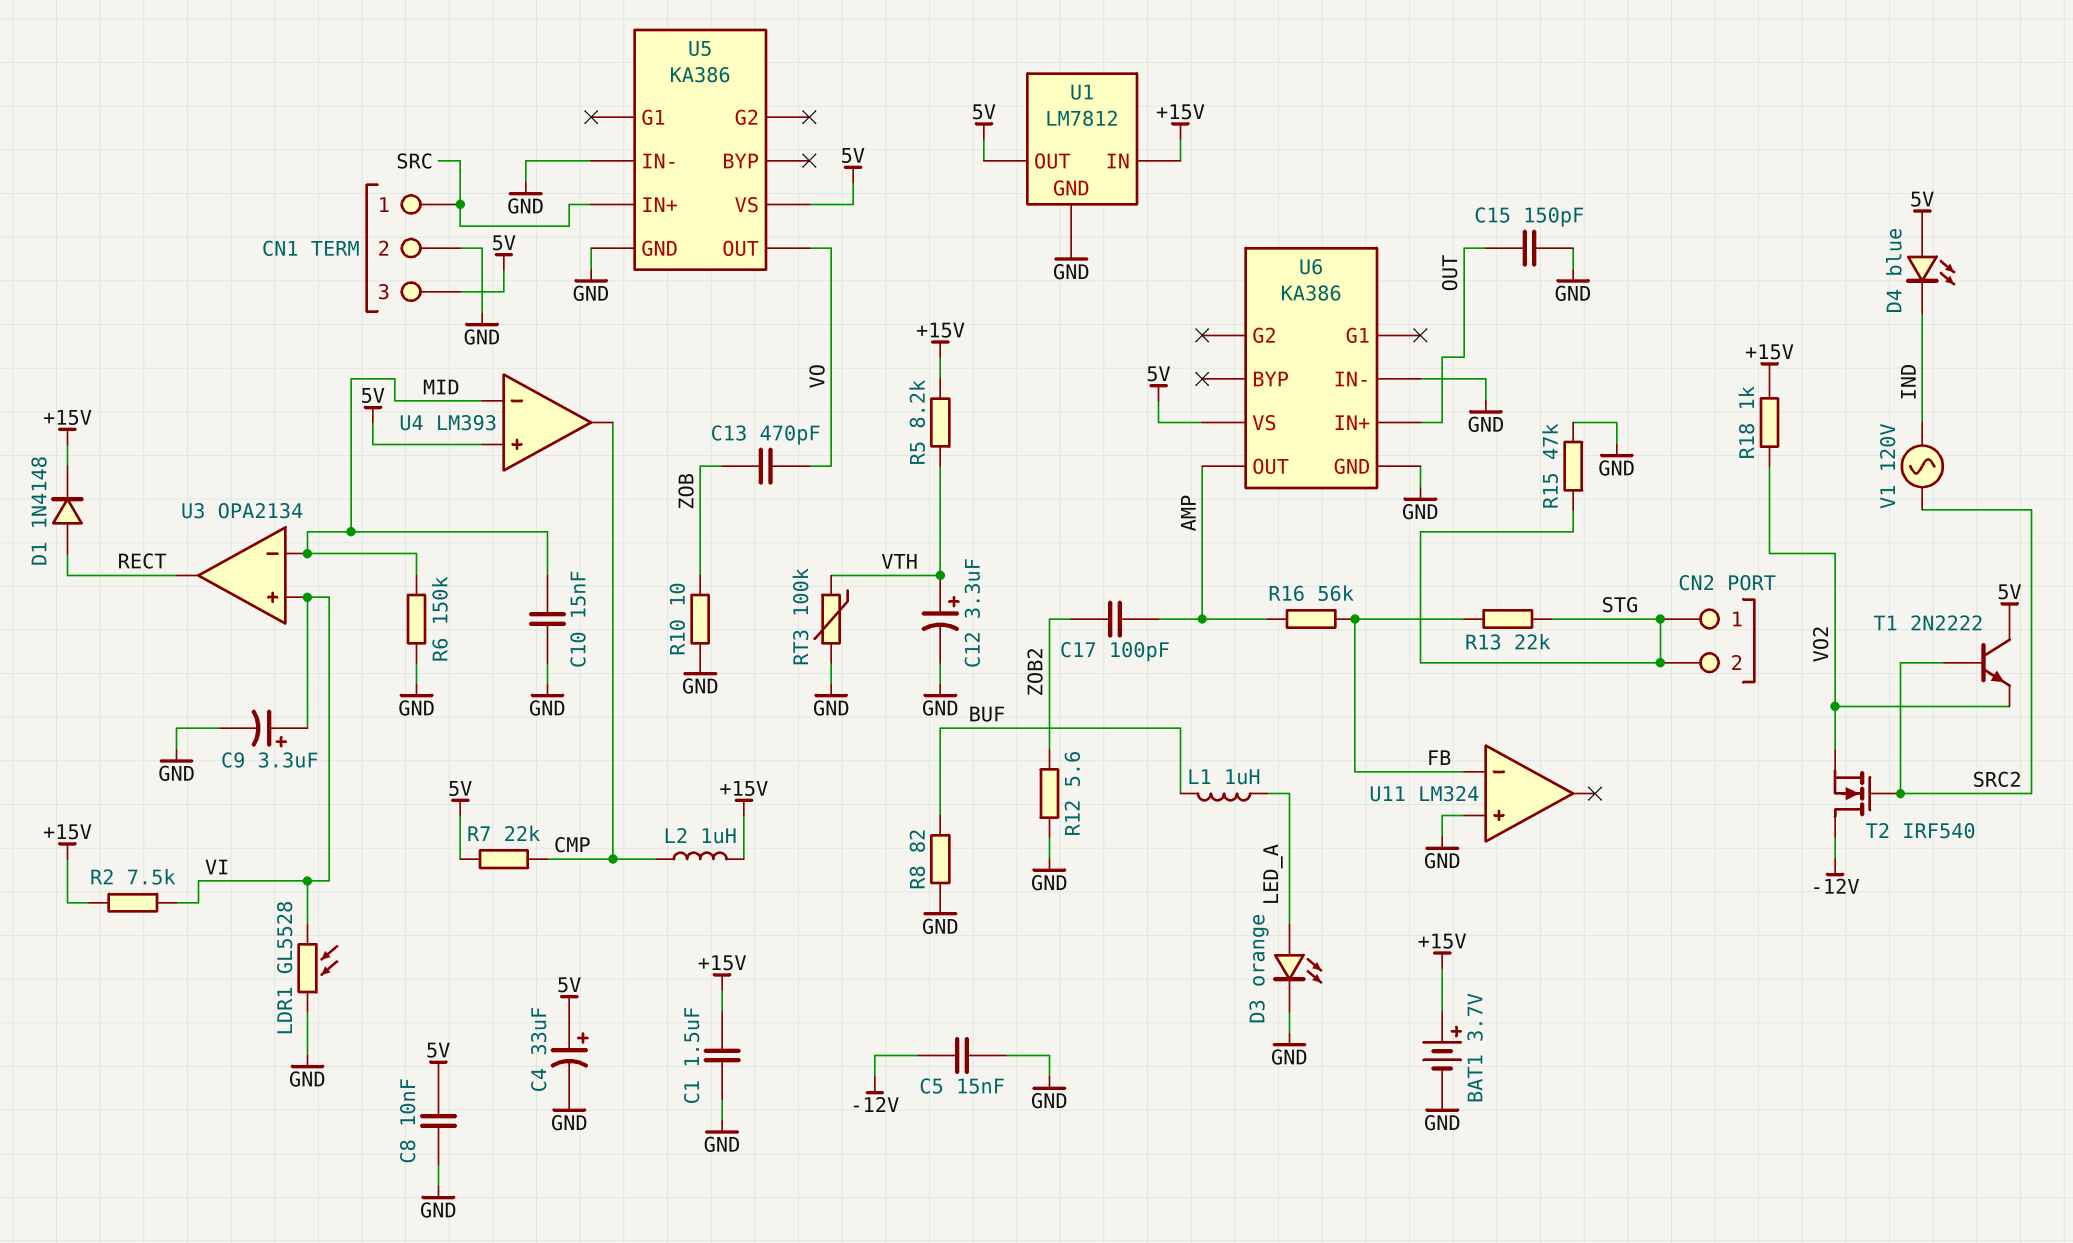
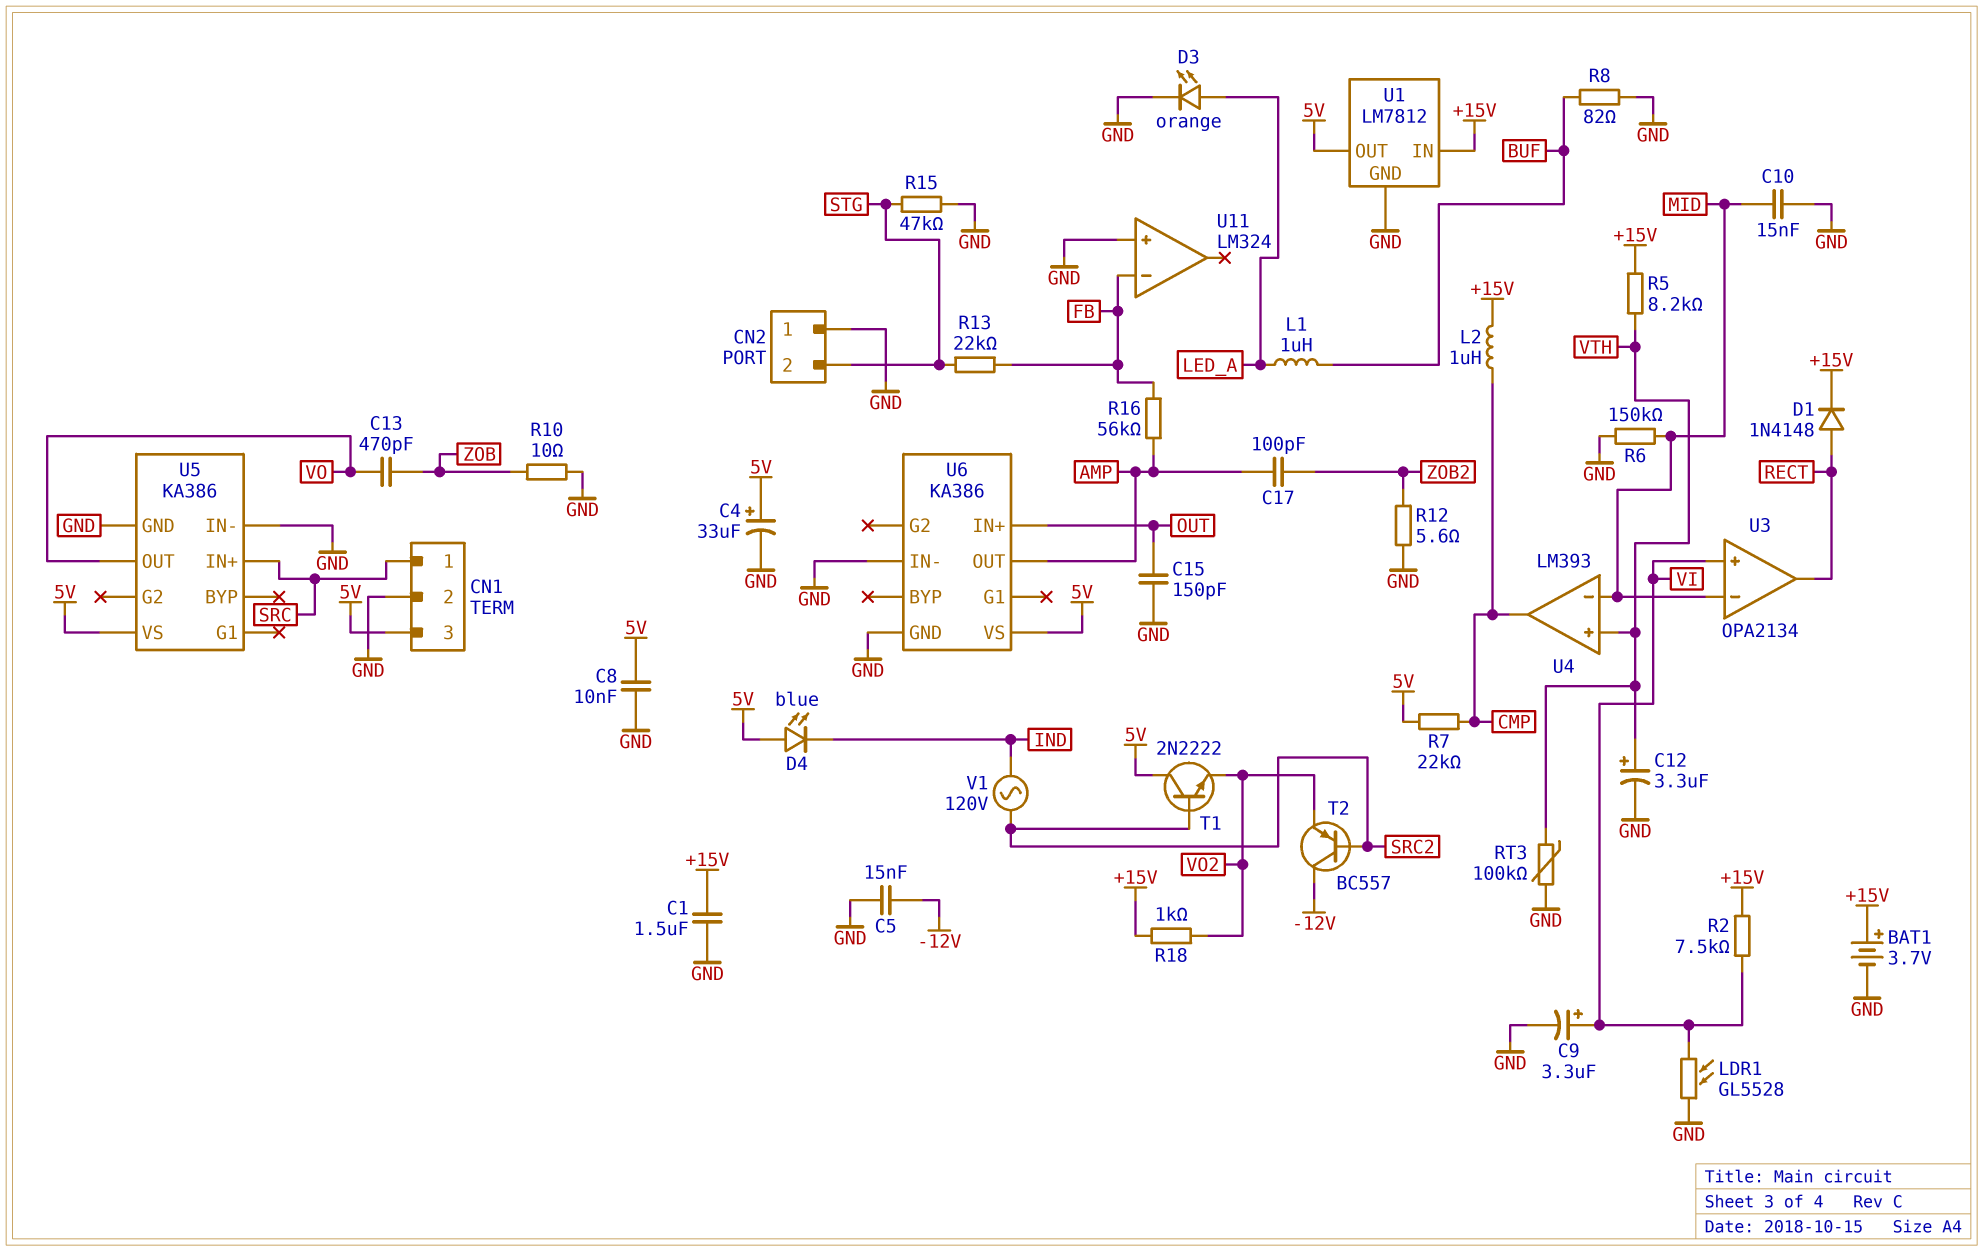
CN2 pin 1: STG -> GND
T2: NMOS IRF540 (G SRC2, D -12V, S VO2) -> PNP BC557 (B SRC2, C -12V, E VO2)
U4 pin in+: 5V -> VTH

